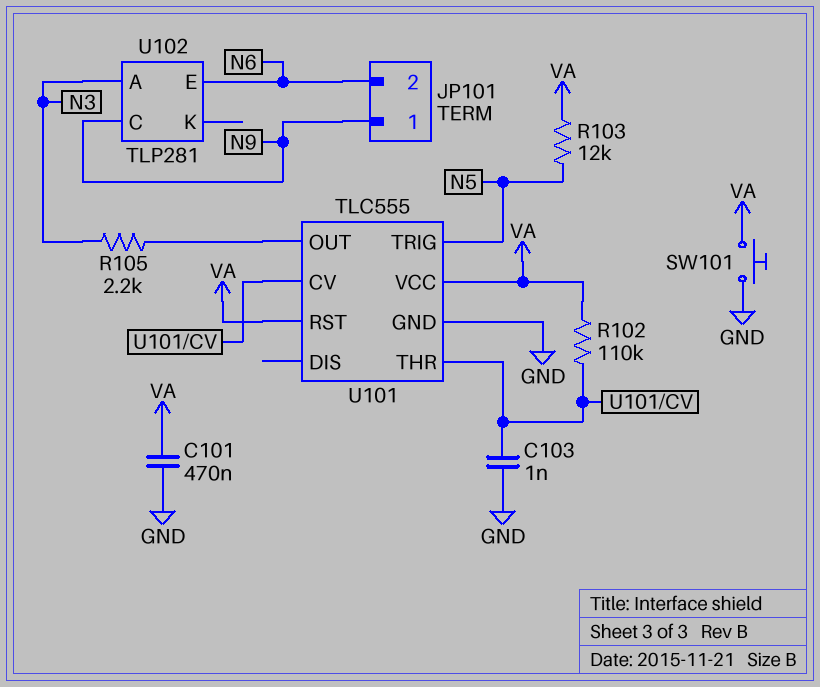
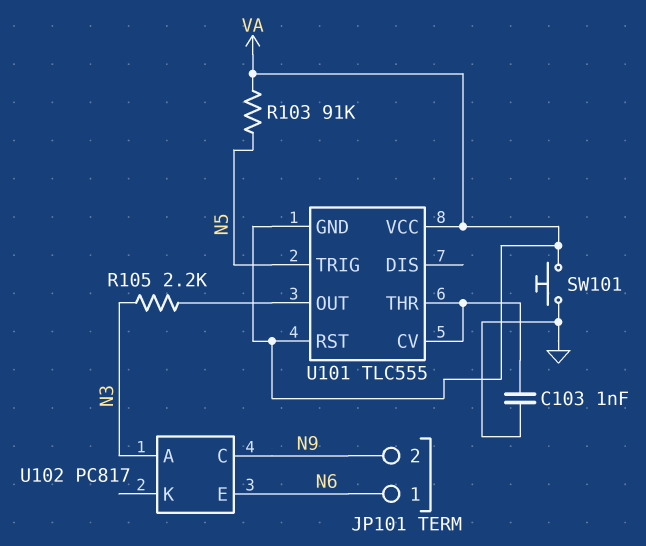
C101: 470nF (GND, VA) -> none
JP101 pin 1: N9 -> N6
JP101 pin 2: N6 -> N9
R102: 110k (U101/CV, VA) -> none
R103: 12k (N5, VA) -> 91k (N5, VA)
U101 pin GND: GND -> VA
U102: TLP281 -> PC817

